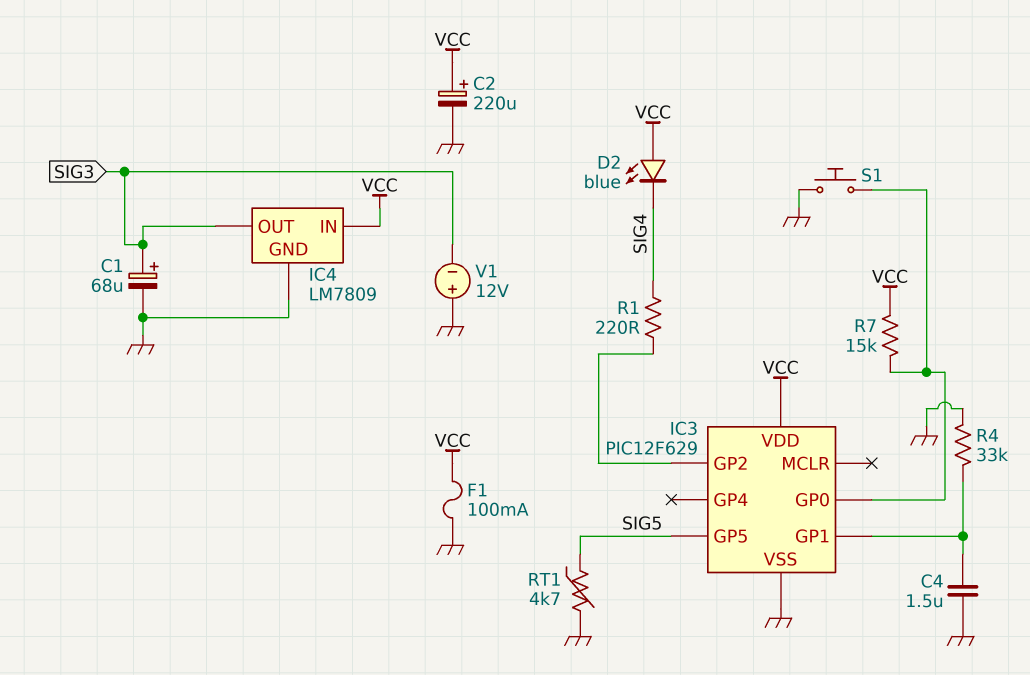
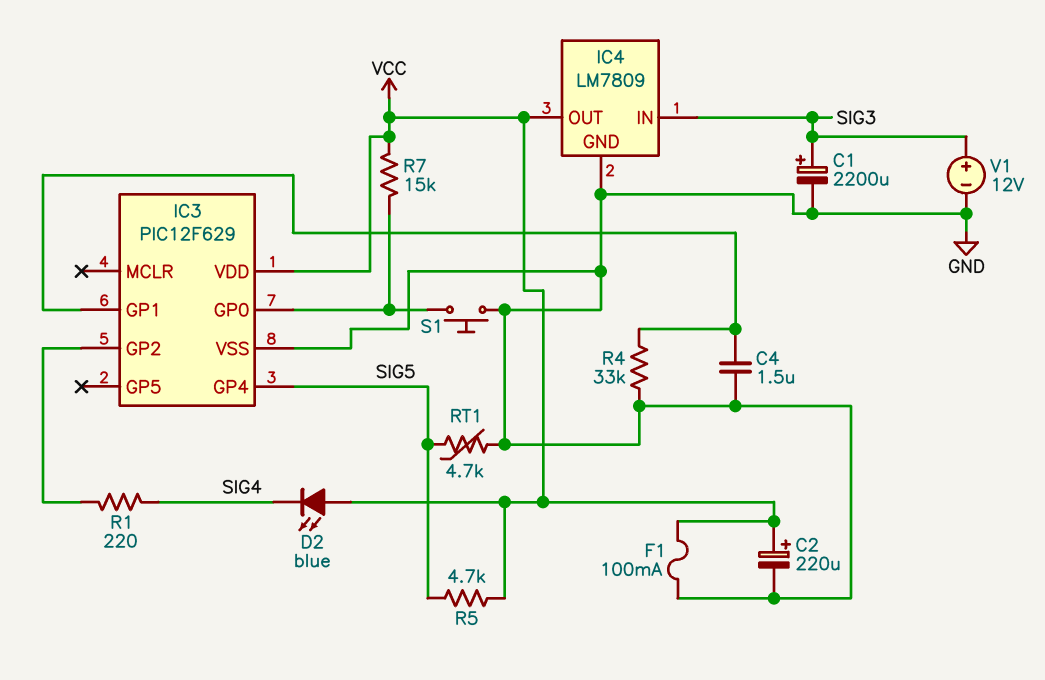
C1: 68uF (plus SIG3, minus GND) -> 2200uF (plus SIG3, minus GND)
IC3 pin GP4: none -> SIG5
IC3 pin GP5: SIG5 -> none
IC4 pin IN: VCC -> SIG3
IC4 pin OUT: SIG3 -> VCC
R5: none -> 4.7k (SIG5, VCC)
V1: 12V (plus GND, minus SIG3) -> 12V (plus SIG3, minus GND)

